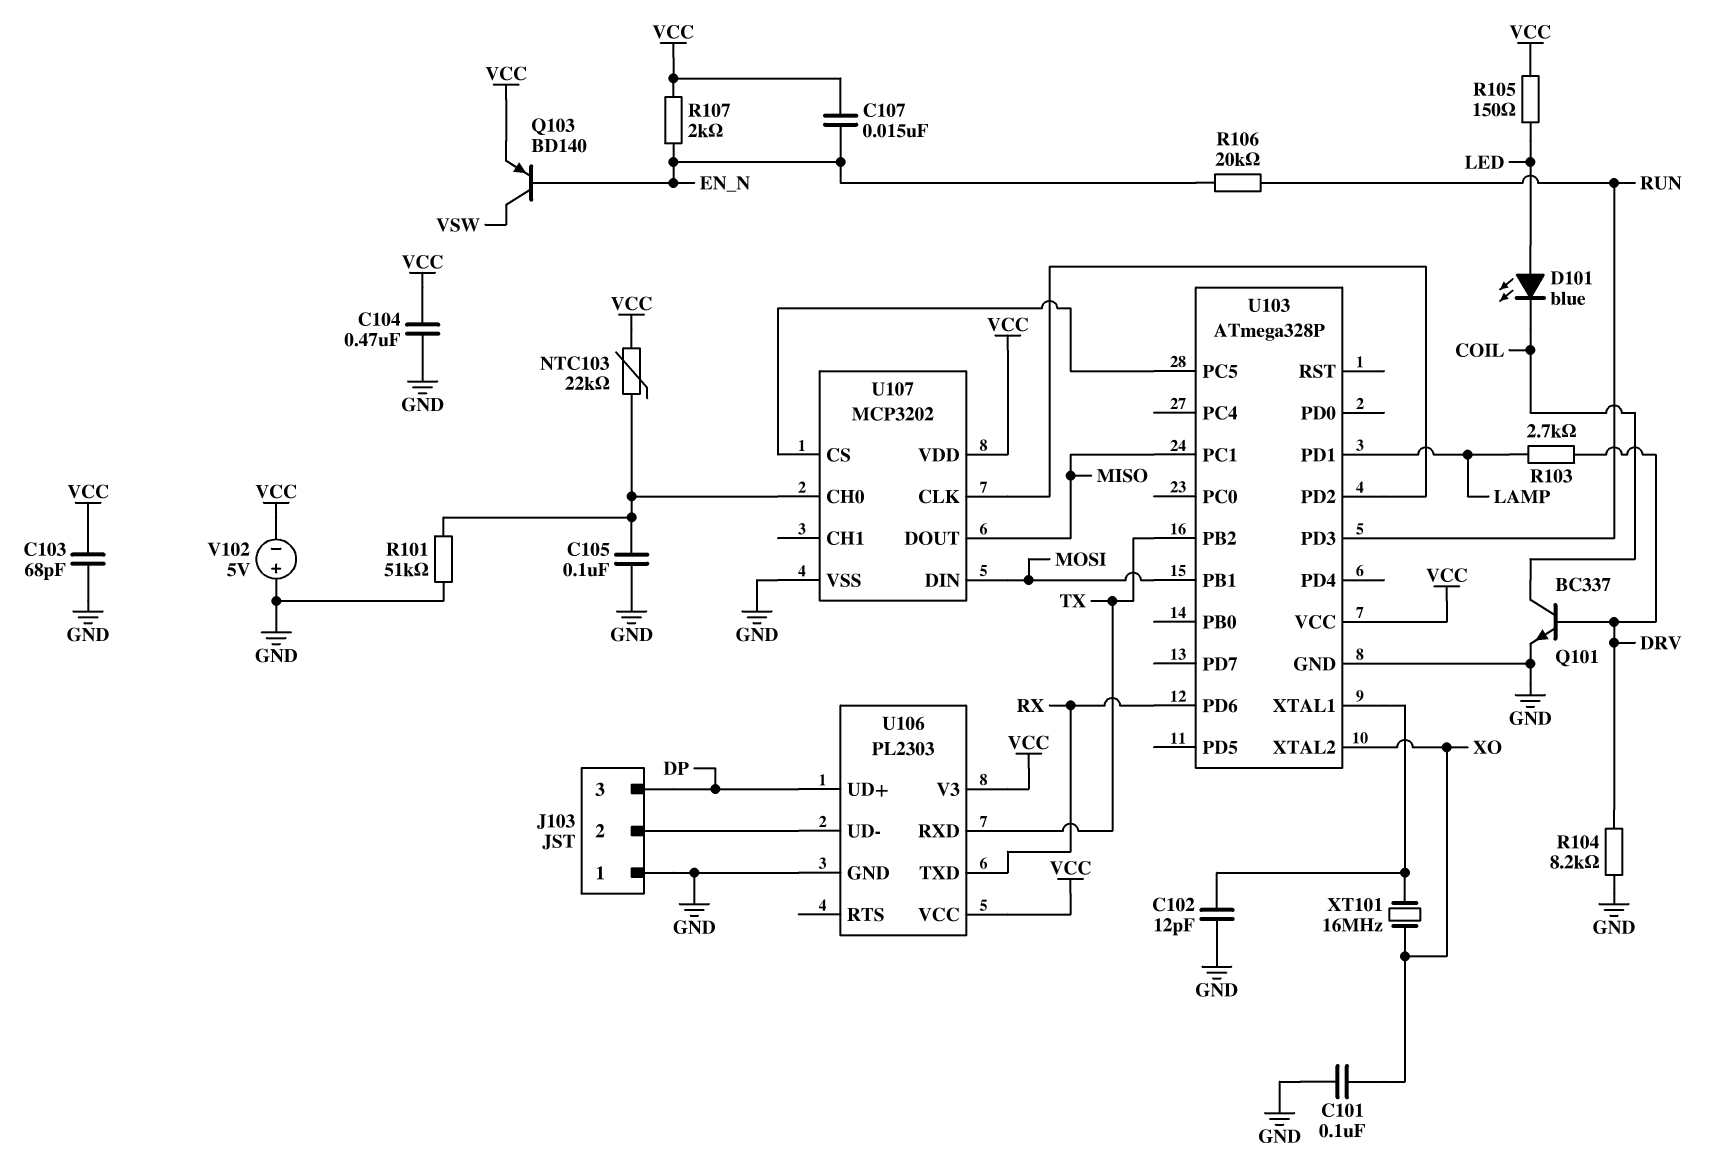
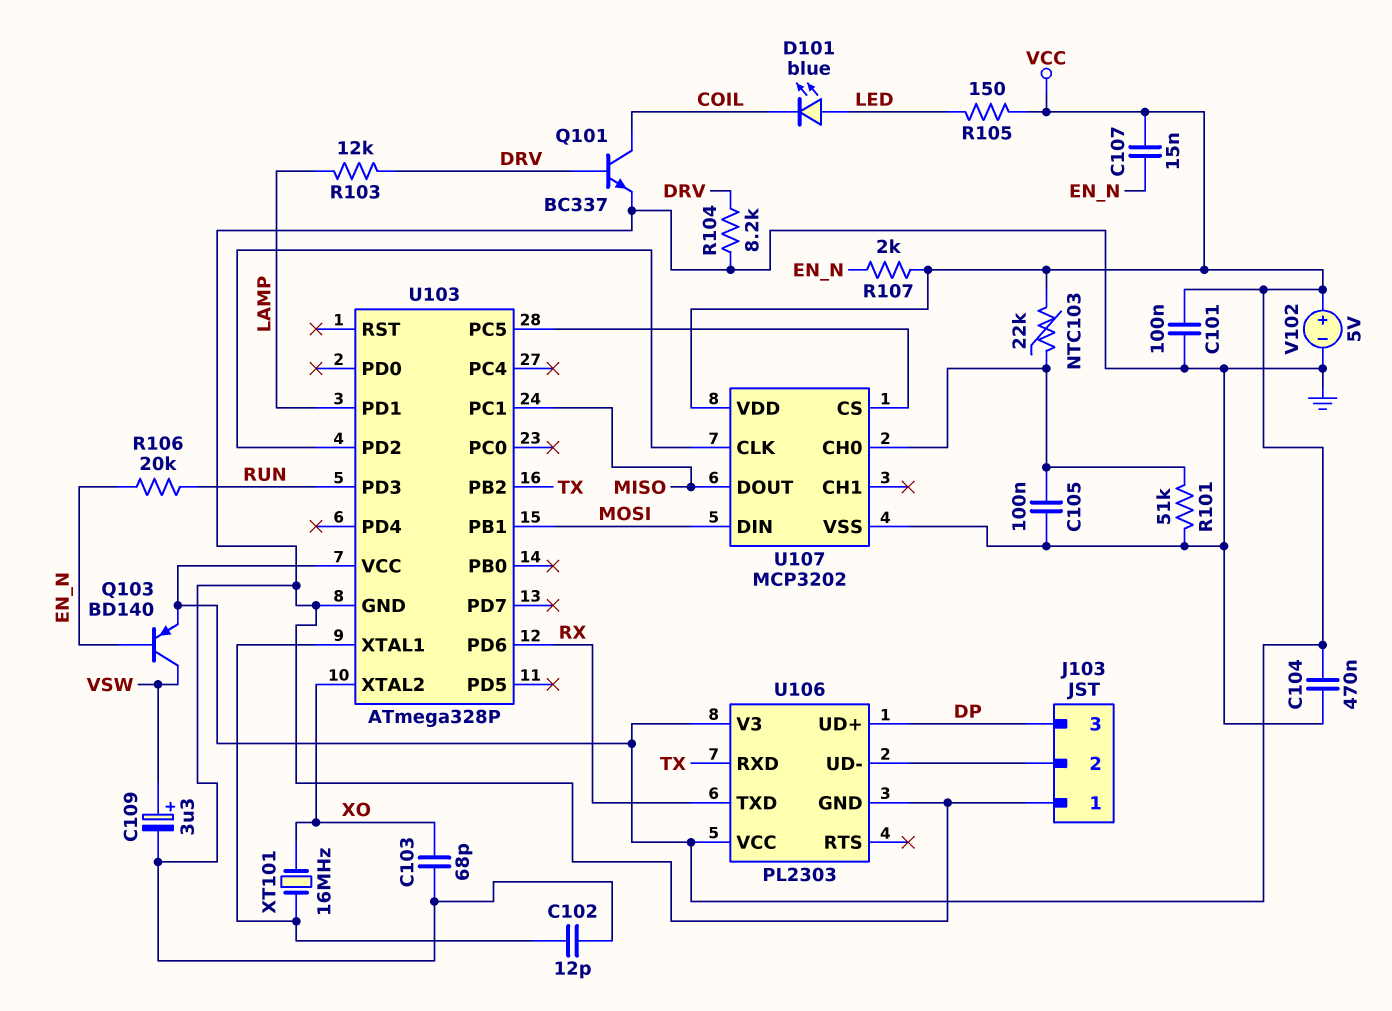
C101: 100nF (GND, XO) -> 100nF (GND, VCC)
C103: 68pF (GND, VCC) -> 68pF (GND, XO)
C109: none -> 3.3uF (plus VSW, minus GND)
R103: 2.7k (DRV, LAMP) -> 12k (DRV, LAMP)
V102: 5V (plus GND, minus VCC) -> 5V (plus VCC, minus GND)

